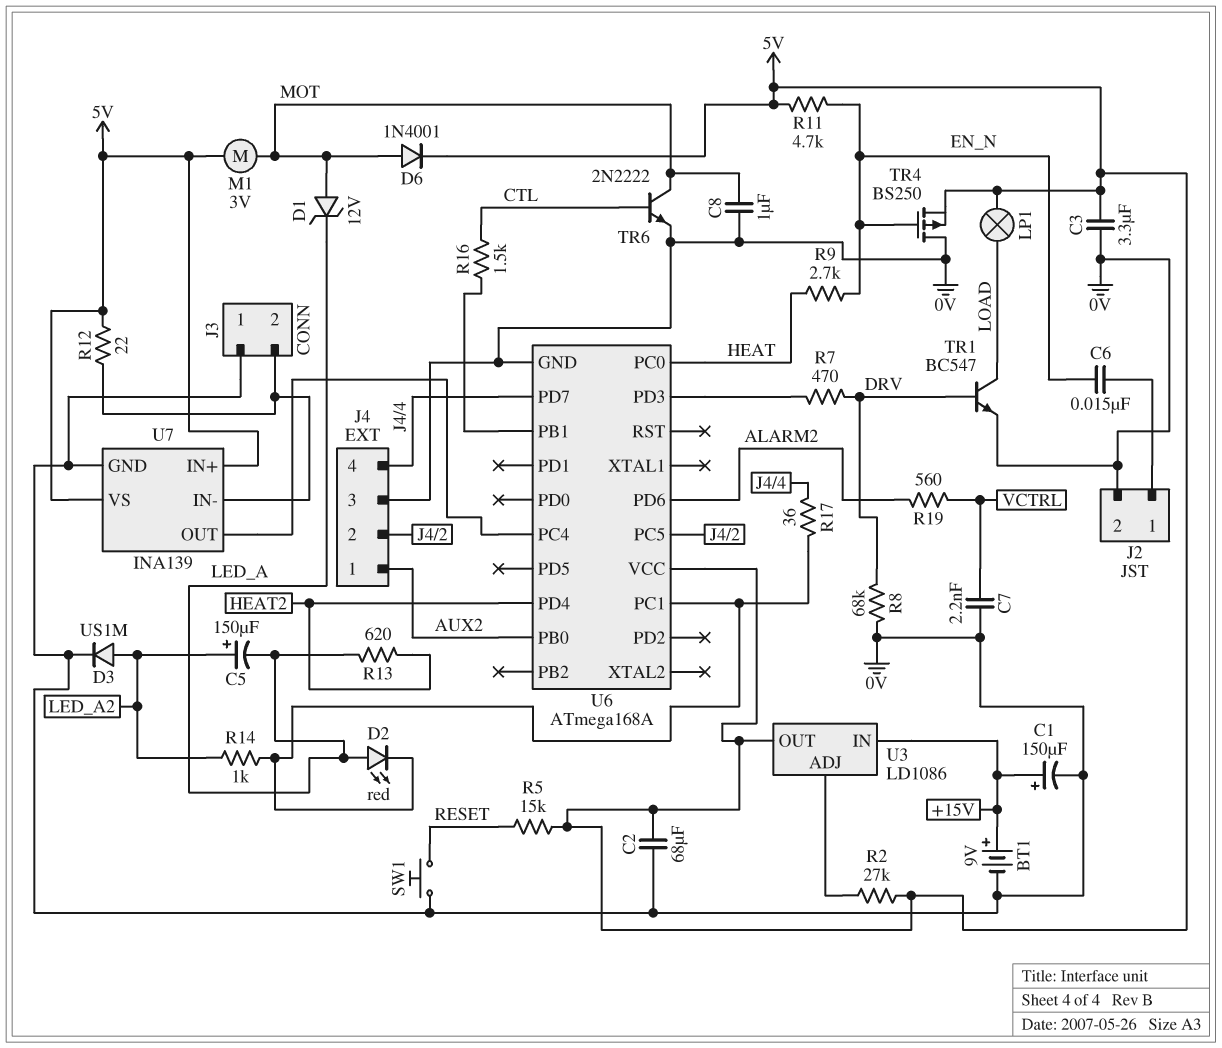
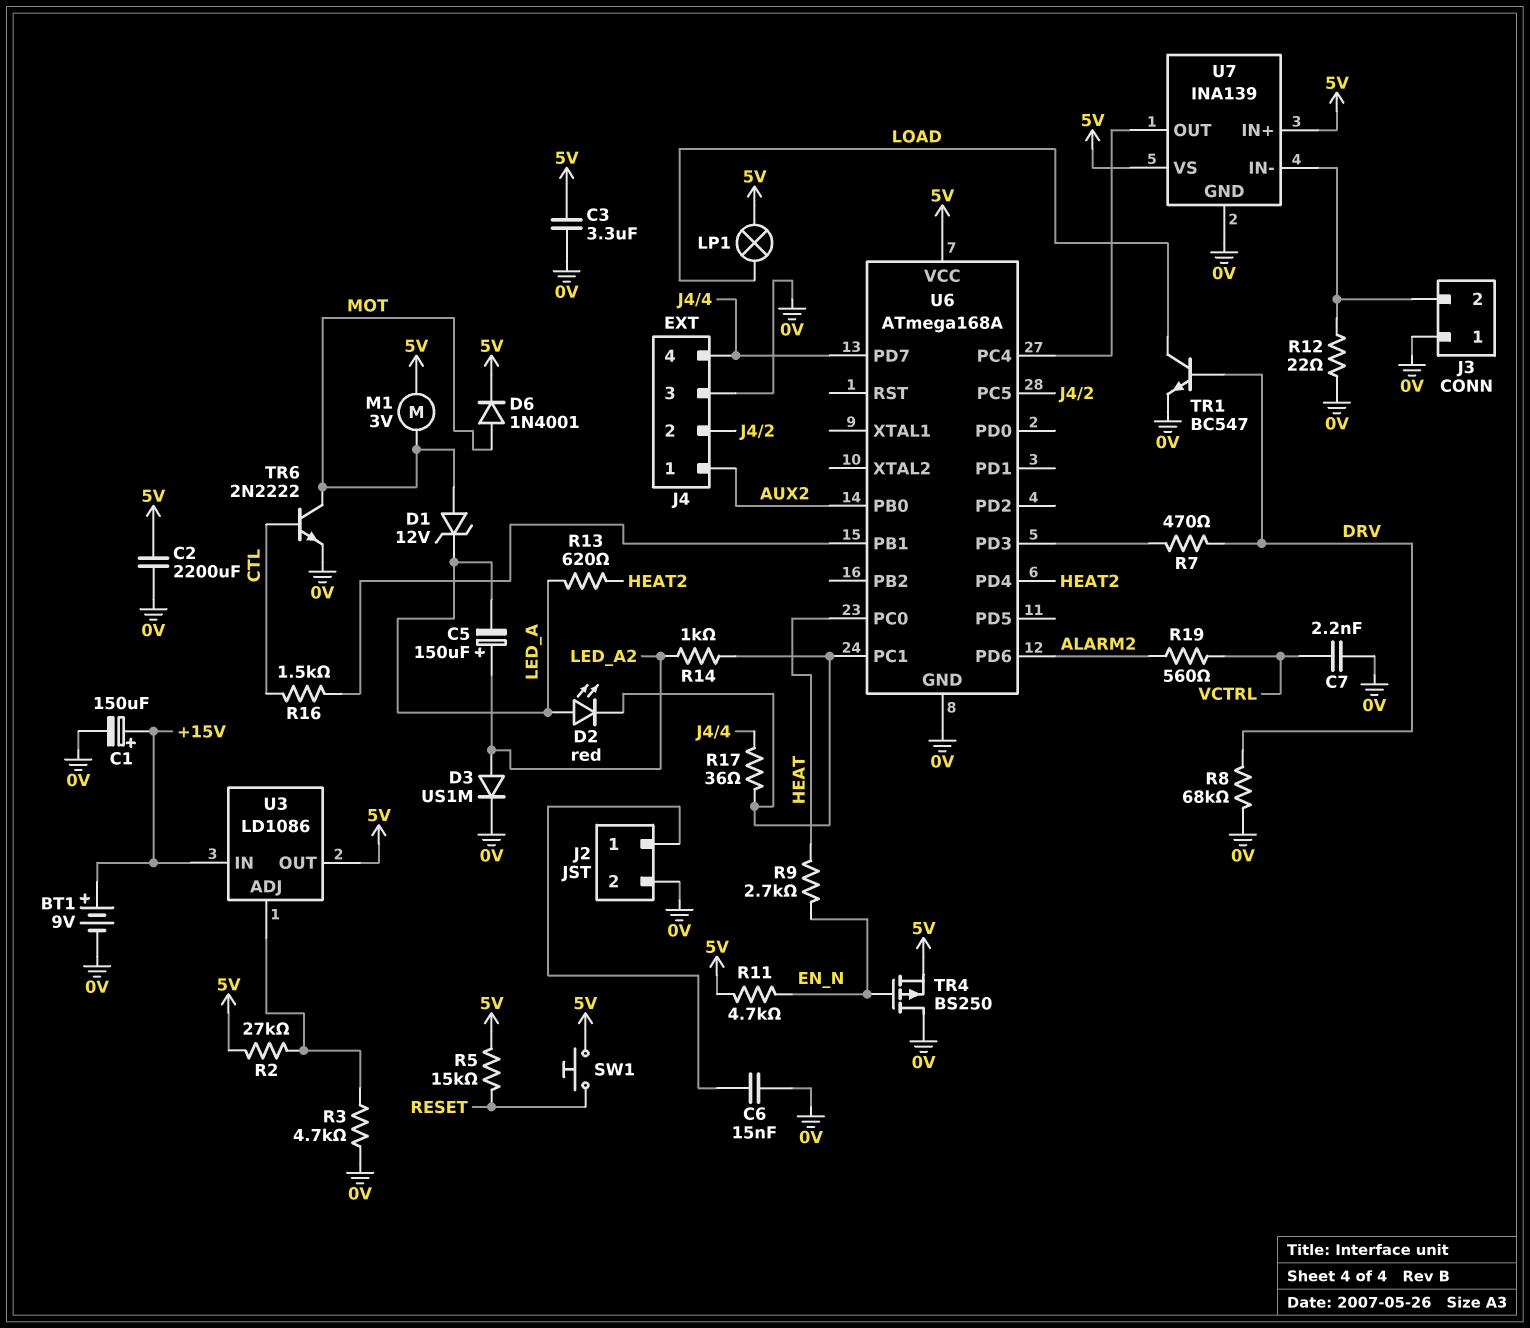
C2: 68uF (0V, 5V) -> 2200uF (0V, 5V)
C6: 15nF (EN_N, J2/1) -> 15nF (0V, J2/1)
C8: 1uF (0V, MOT) -> none
R3: none -> 4.7k (0V, U3/ADJ)
R12: 22 (5V, J3/2) -> 22 (0V, J3/2)
SW1: button (0V, RESET) -> button (5V, RESET)

